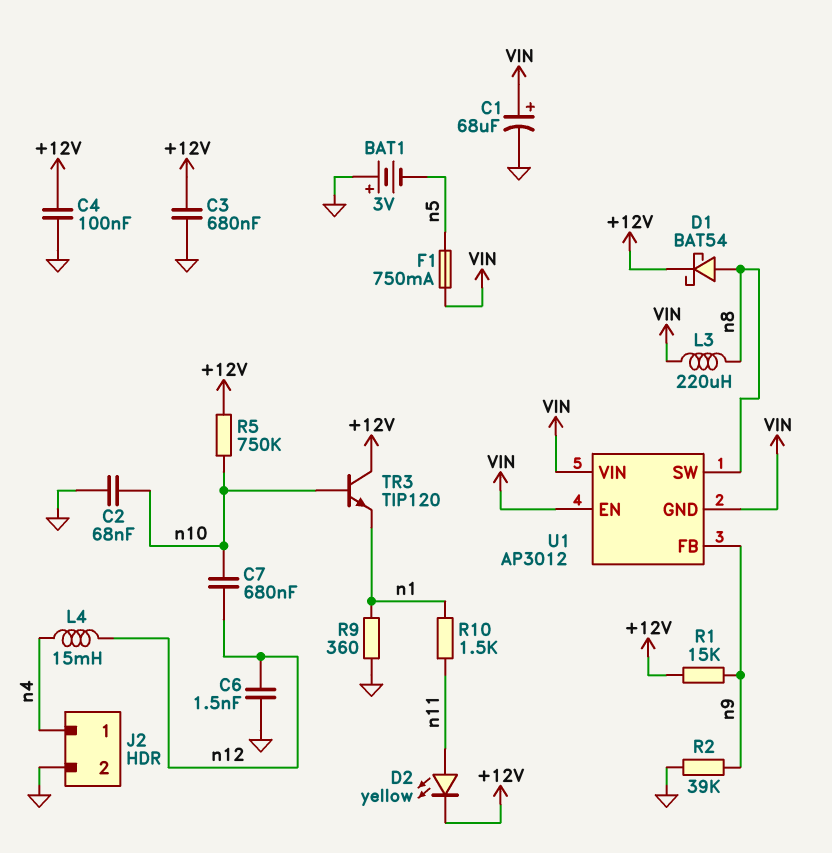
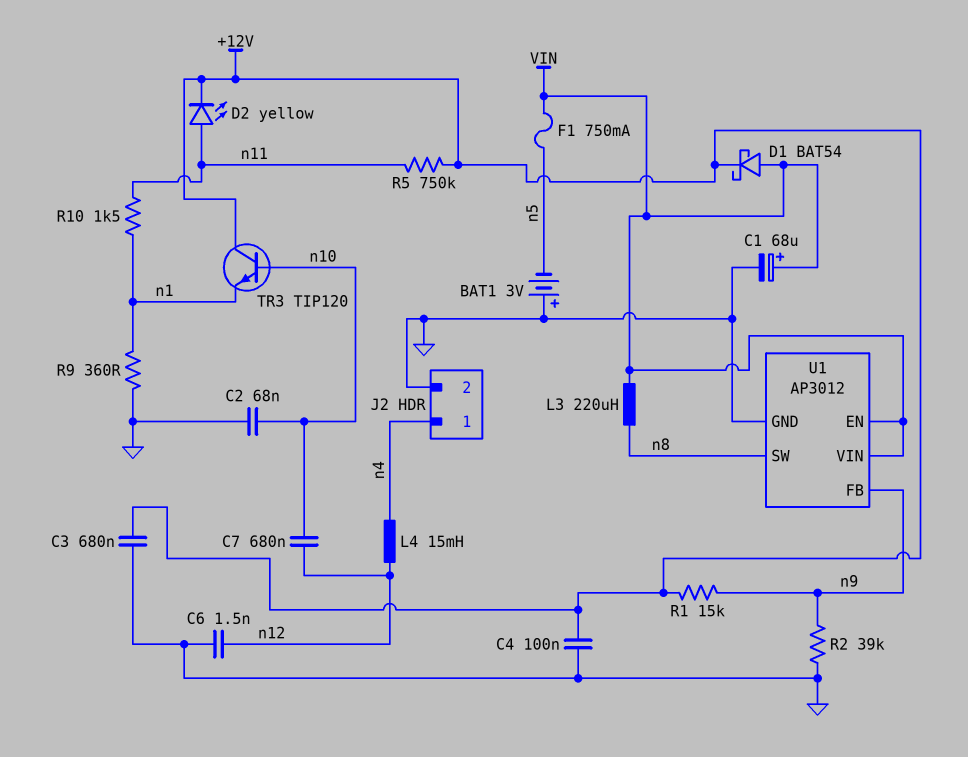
D1: schottky BAT54 (A n8, K +12V) -> schottky BAT54 (A VIN, K +12V)
R5: 750k (+12V, n10) -> 750k (+12V, n11)
U1 pin GND: VIN -> GND

